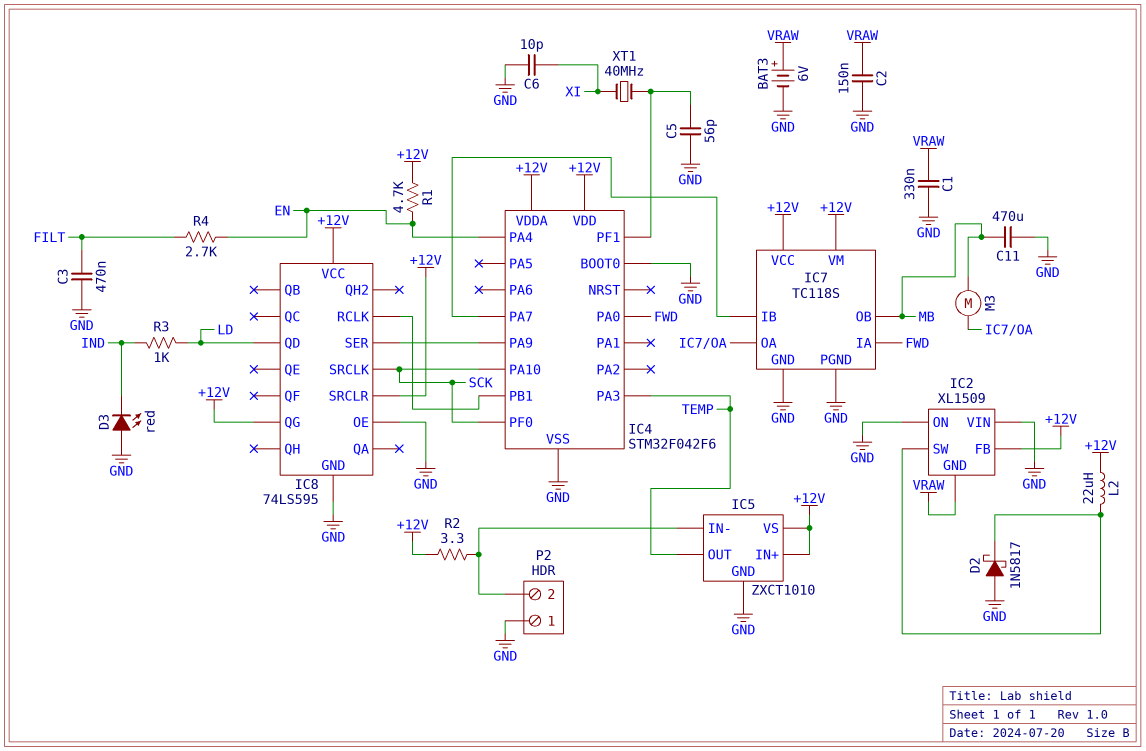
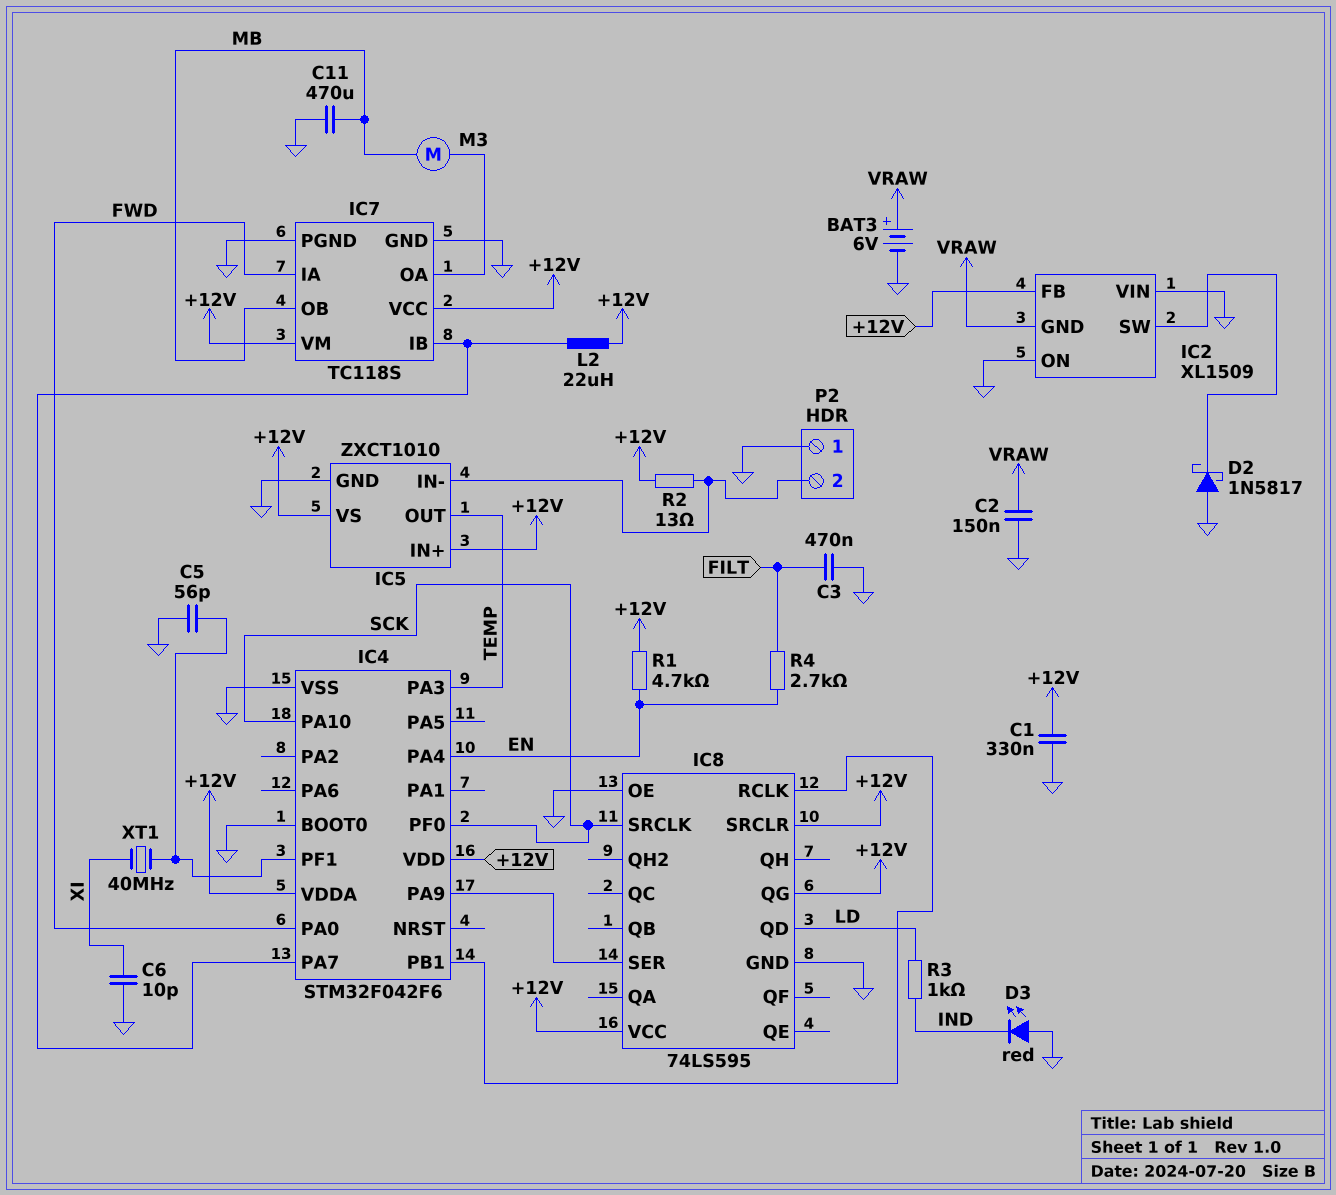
C1: 330nF (GND, VRAW) -> 330nF (+12V, GND)
L2: 22uH (+12V, IC2/SW) -> 22uH (+12V, IC4/PA7)
R2: 3.3 (+12V, IC5/IN-) -> 13 (+12V, IC5/IN-)

